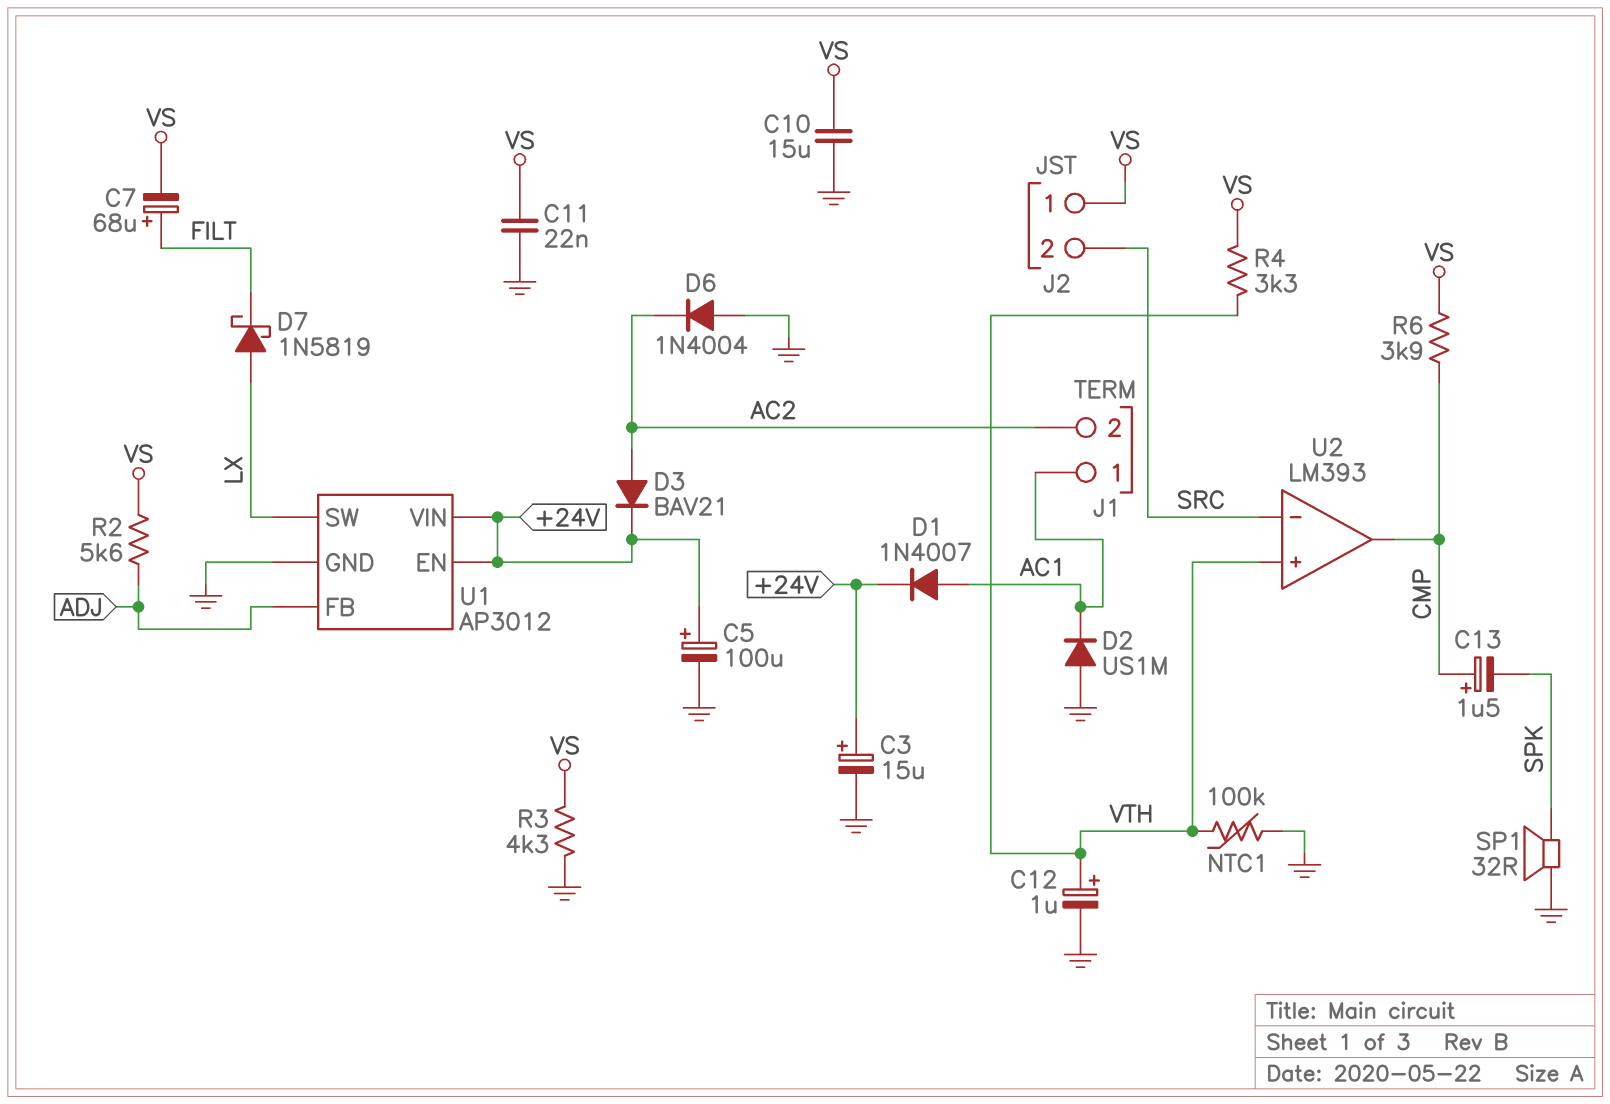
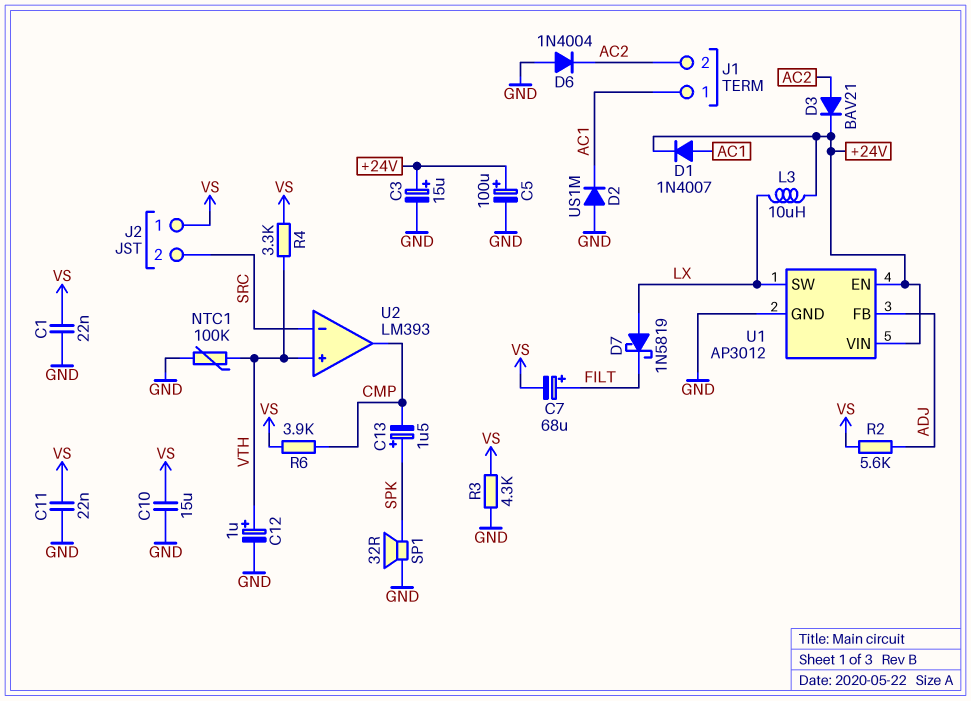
C1: none -> 22nF (GND, VS)
C13: 1.5uF (plus CMP, minus SPK) -> 1.5uF (plus SPK, minus CMP)
L3: none -> 10uH (+24V, LX)

